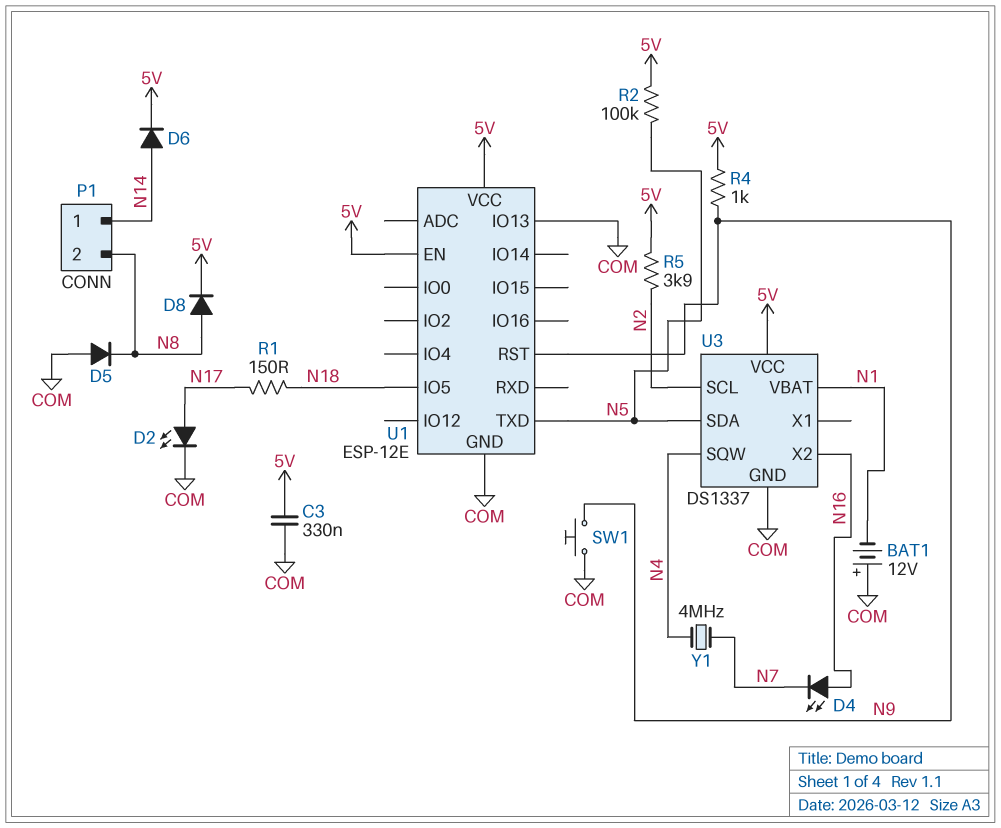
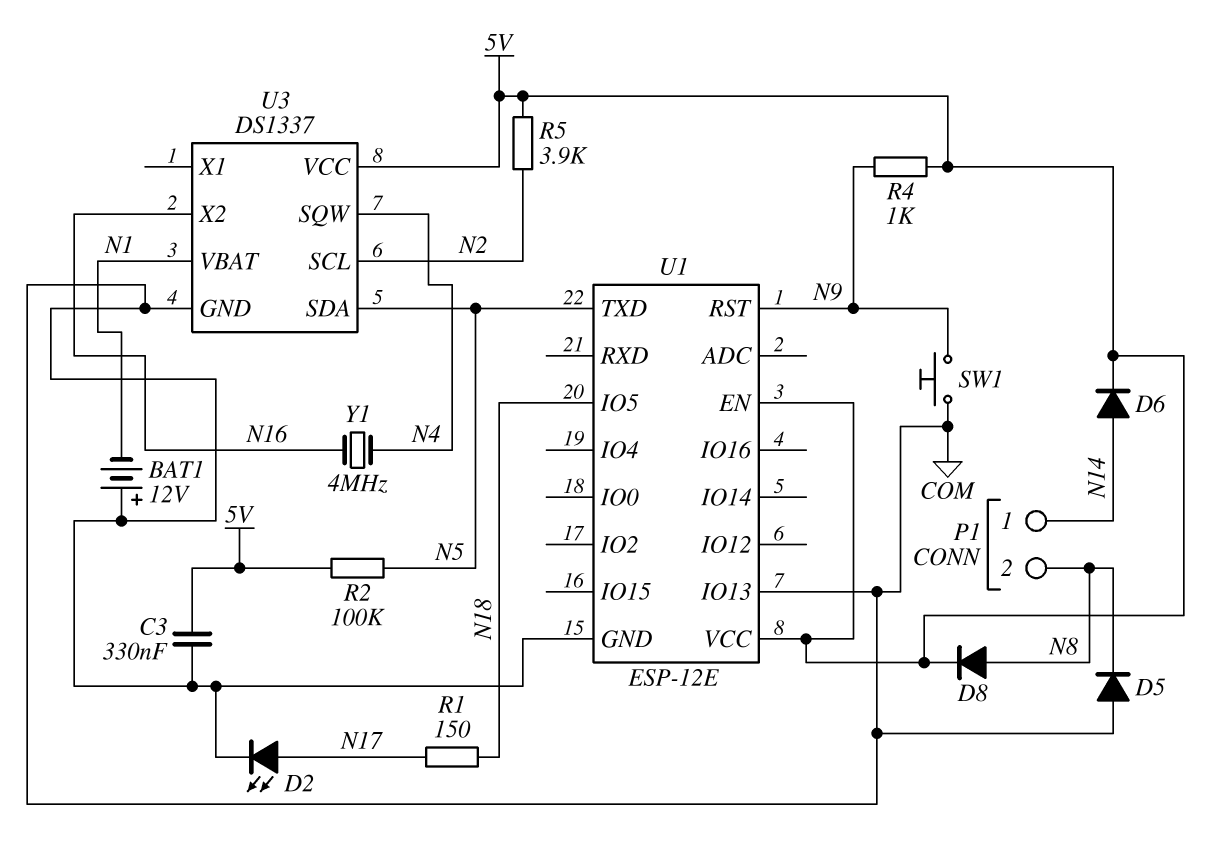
D4: LED (A N16, K N7) -> none
Y1: 4MHz (N4, N7) -> 4MHz (N4, N16)

